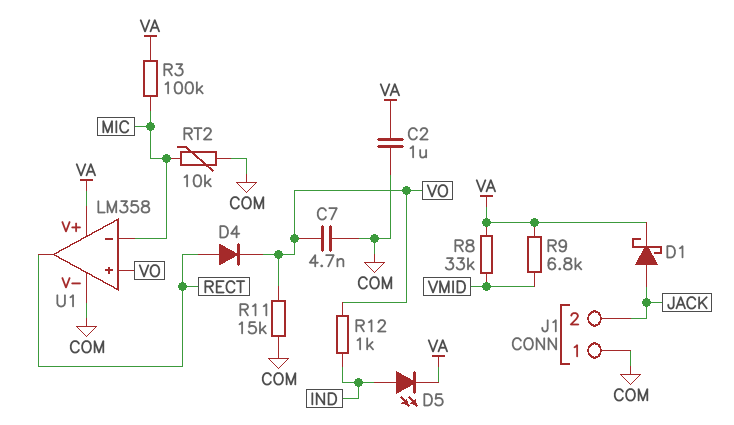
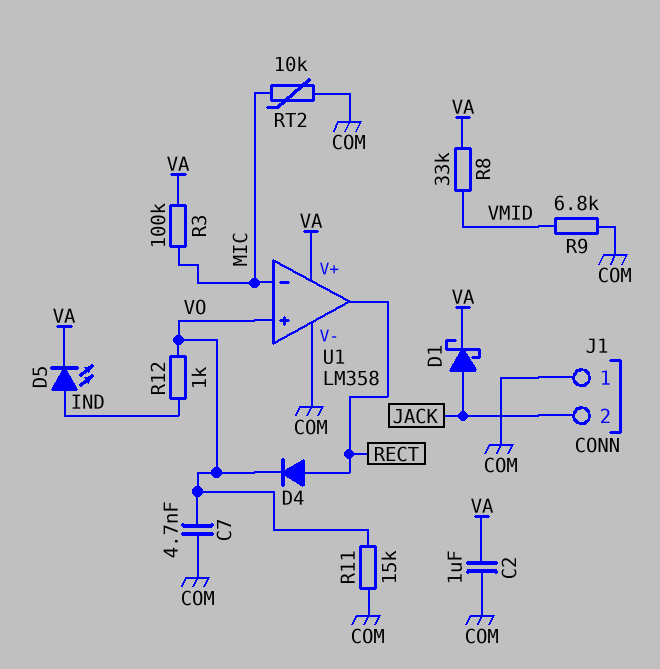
R9: 6.8k (VA, VMID) -> 6.8k (COM, VMID)

